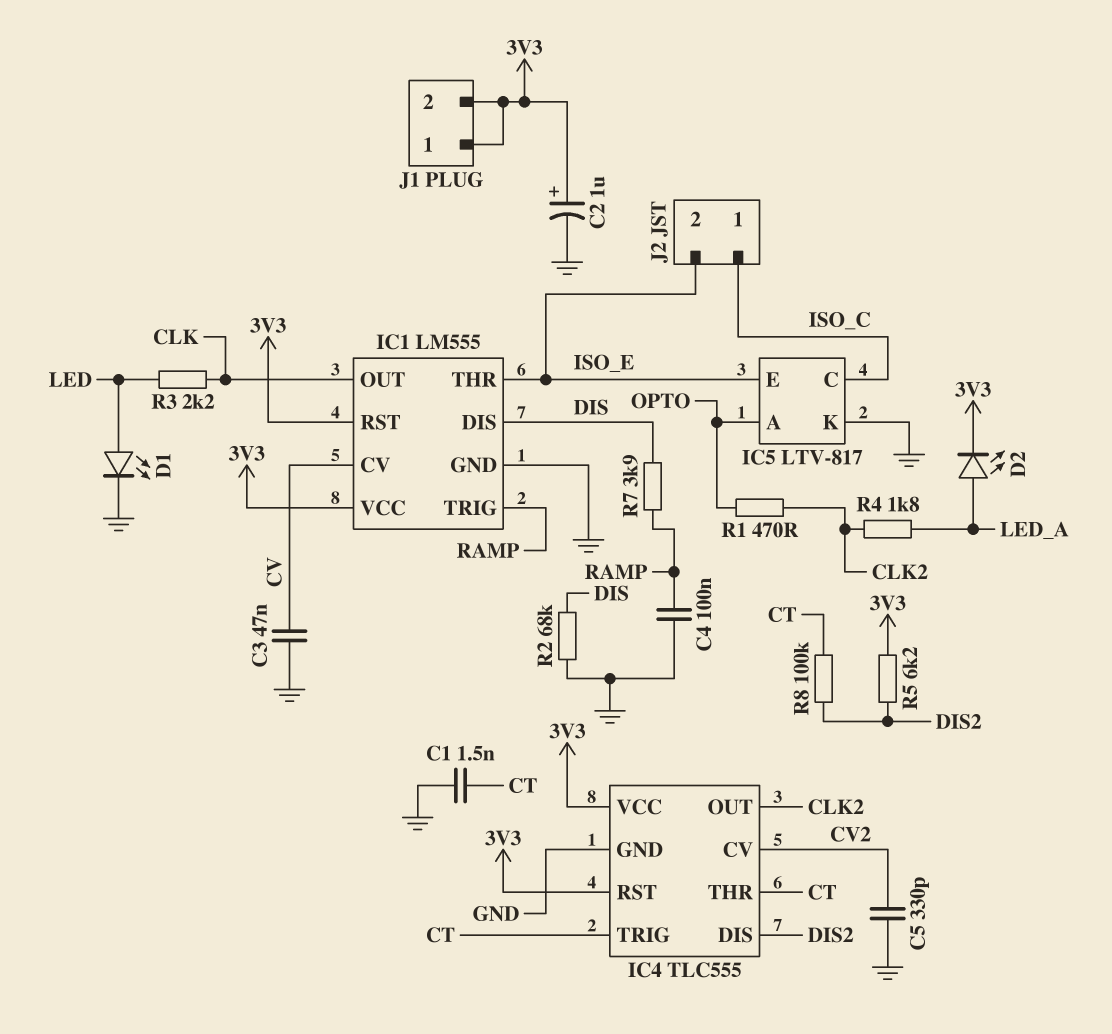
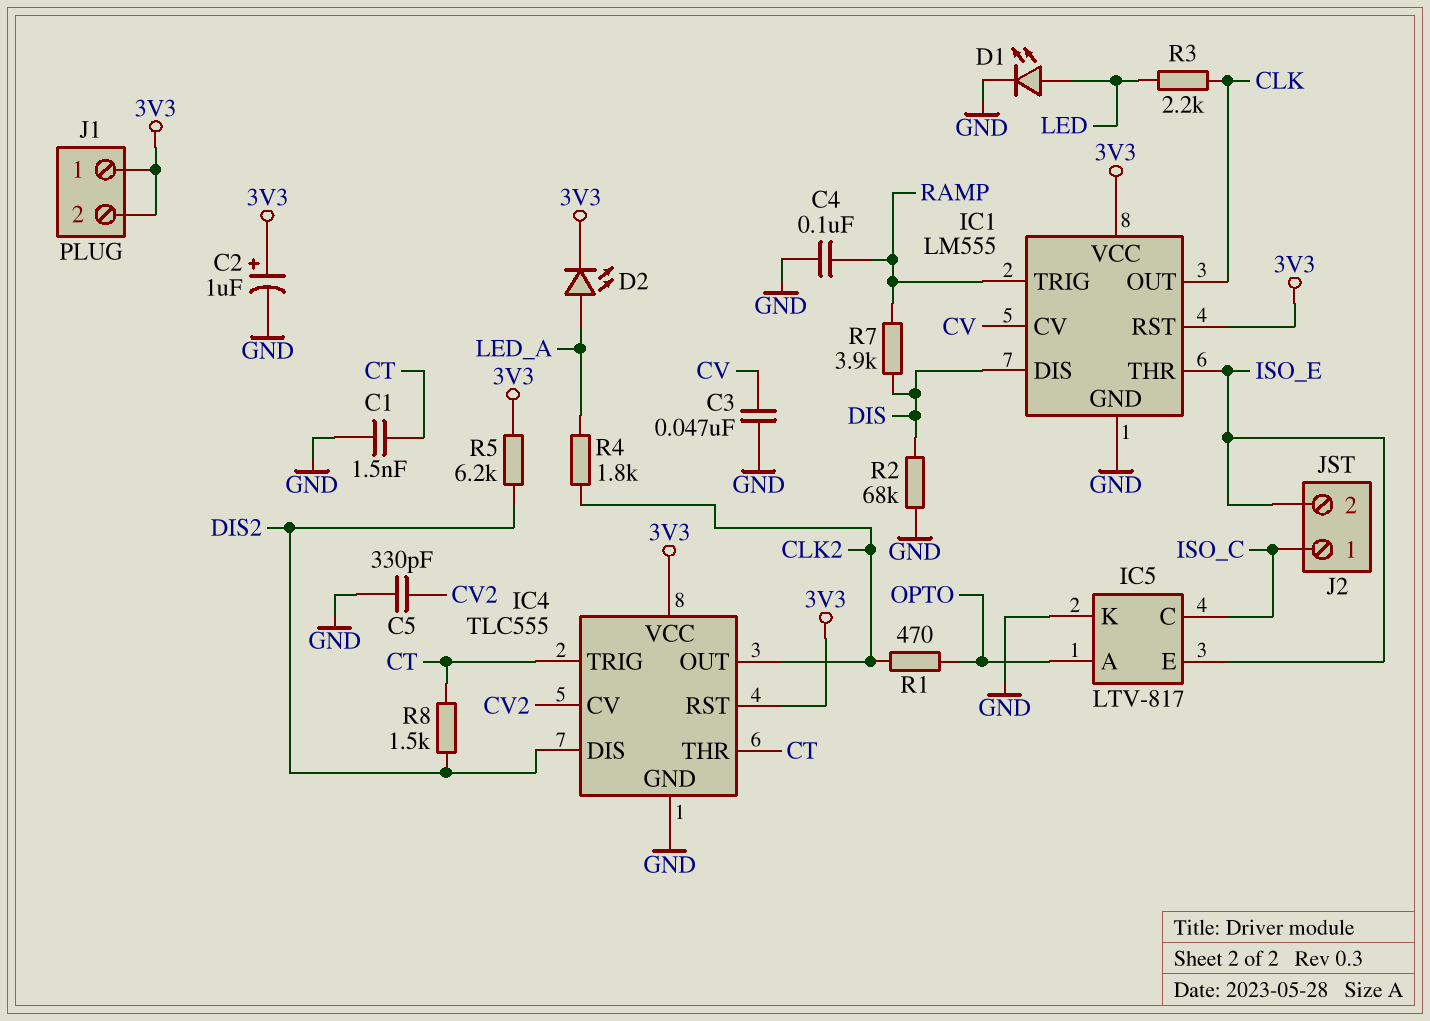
R8: 100k (CT, DIS2) -> 1.5k (CT, DIS2)

